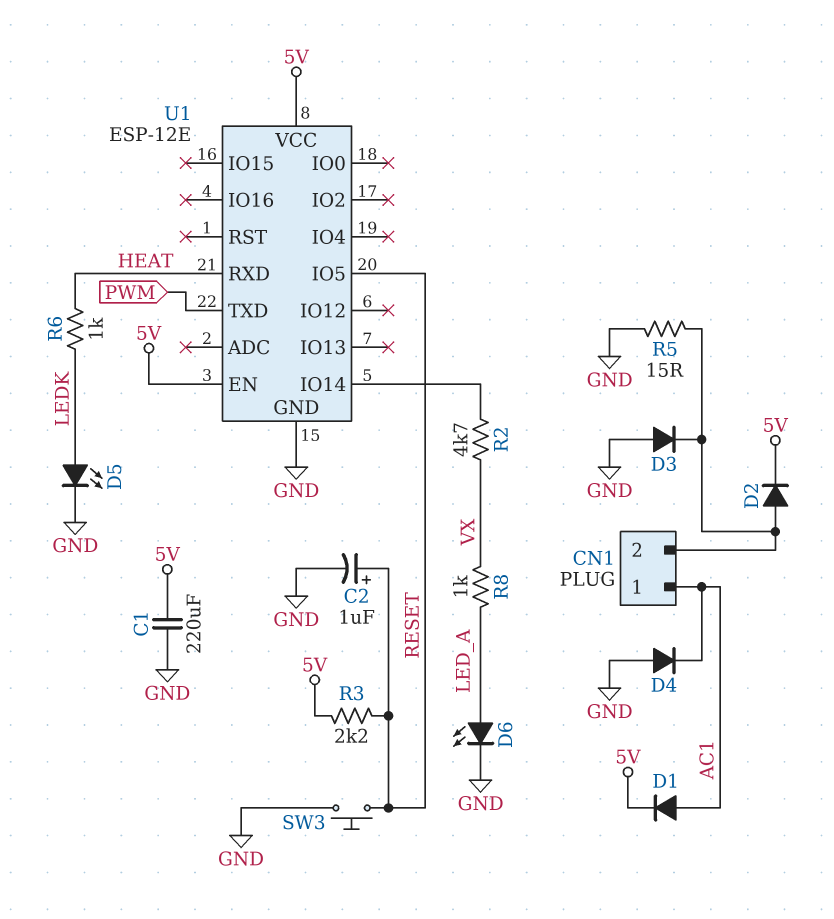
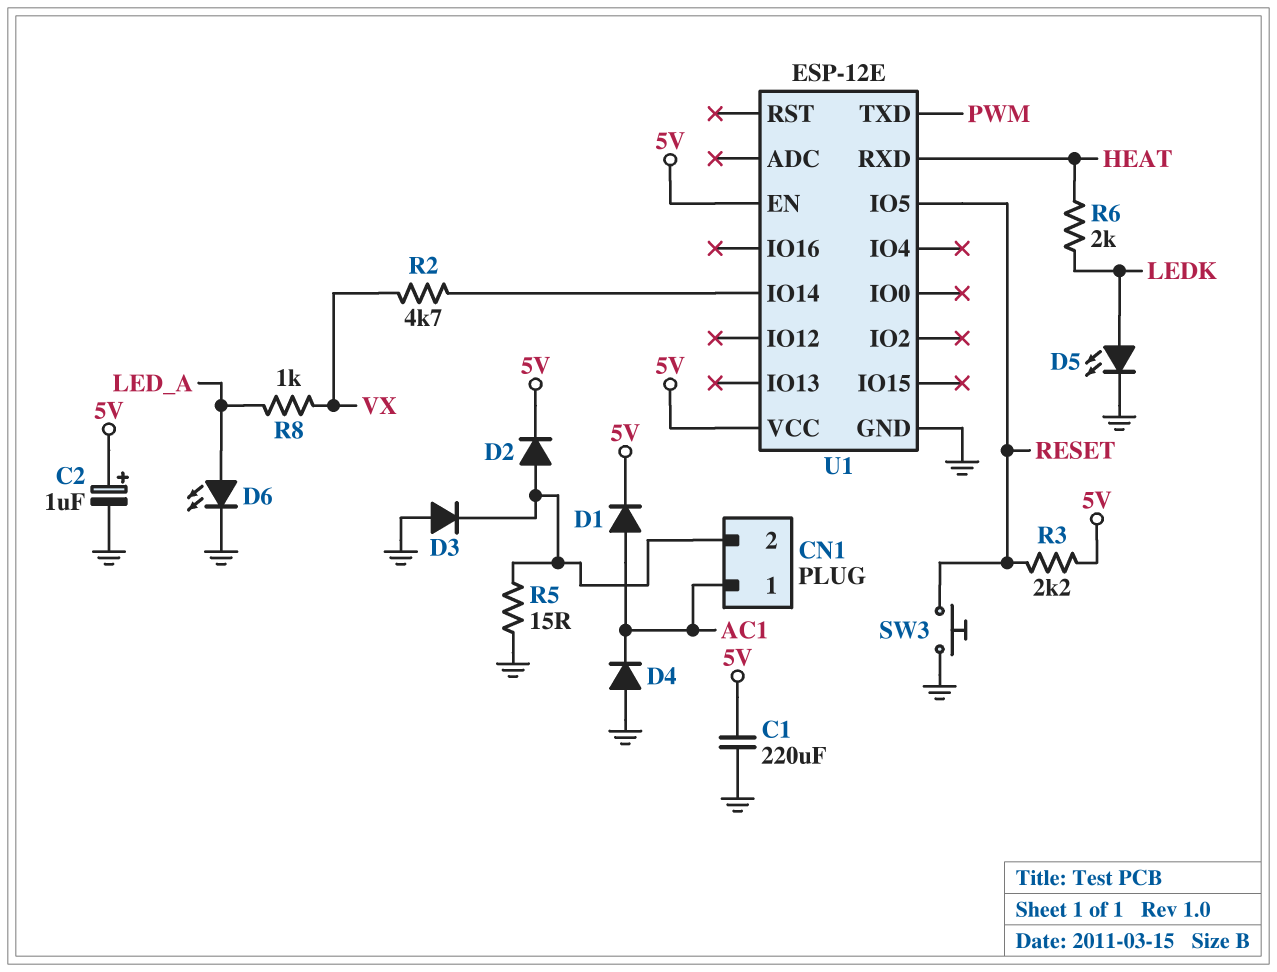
C2: 1uF (plus RESET, minus GND) -> 1uF (plus 5V, minus GND)
R6: 1k (HEAT, LEDK) -> 2k (HEAT, LEDK)

